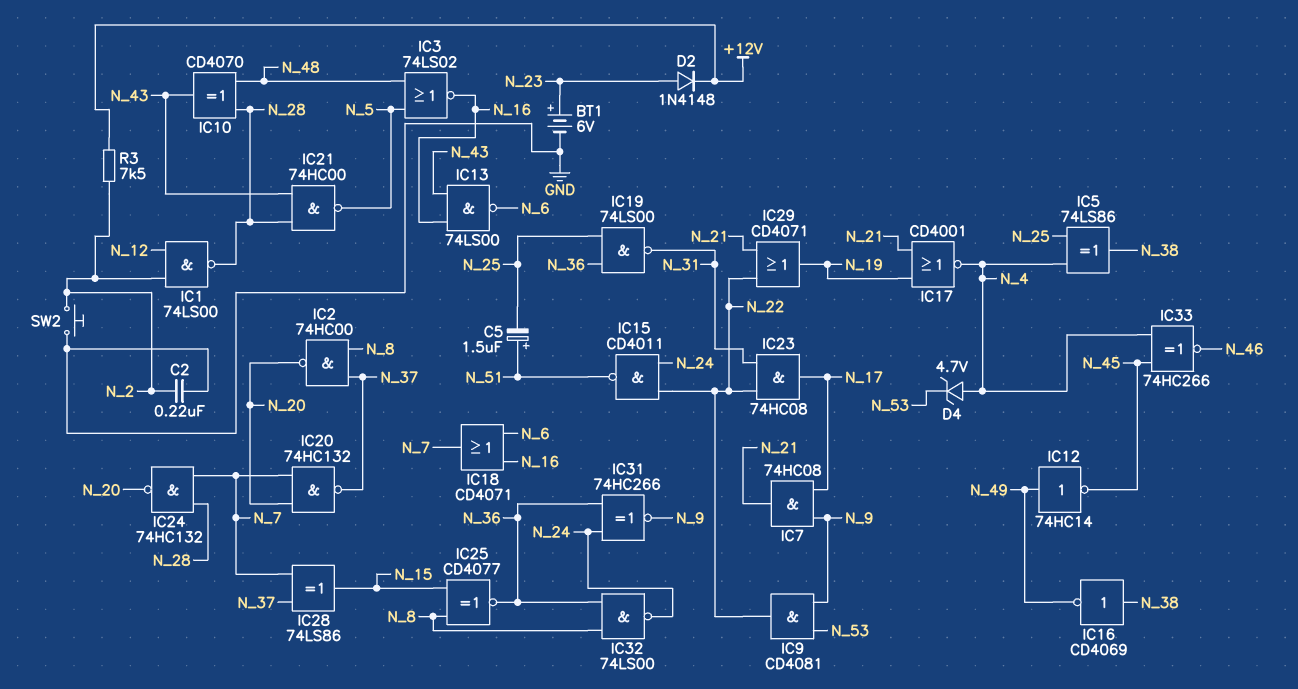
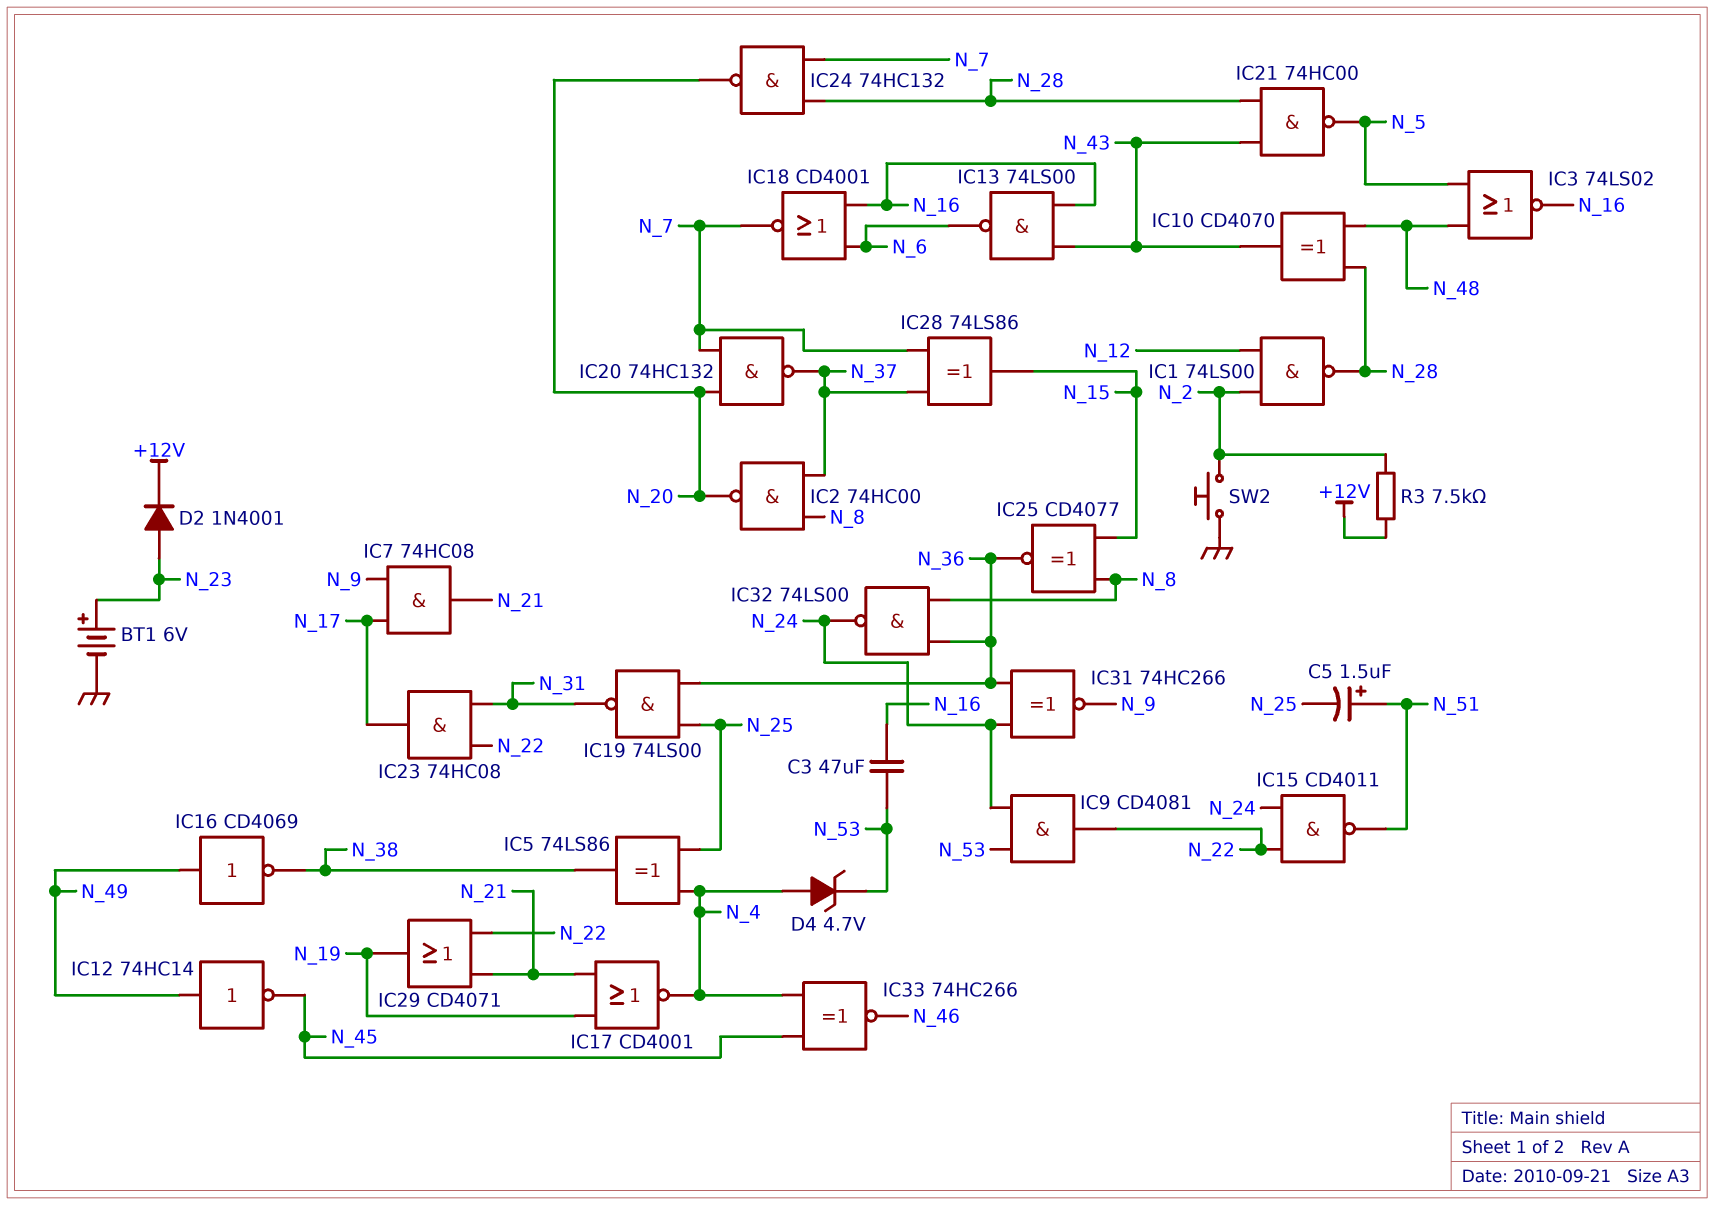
C2: 220nF (GND, N_2) -> none
C3: none -> 47uF (N_16, N_53)
D2: diode 1N4148 (A N_23, K +12V) -> diode 1N4001 (A N_23, K +12V)
IC9: AND CD4081 (in N_9, in N_53, out N_22) -> AND CD4081 (in N_24, in N_53, out N_22)
IC16: NOT CD4069 (in N_38, out N_49) -> NOT CD4069 (in N_49, out N_38)
IC18: OR CD4071 (in N_6, in N_16, out N_7) -> NOR CD4001 (in N_6, in N_16, out N_7)

